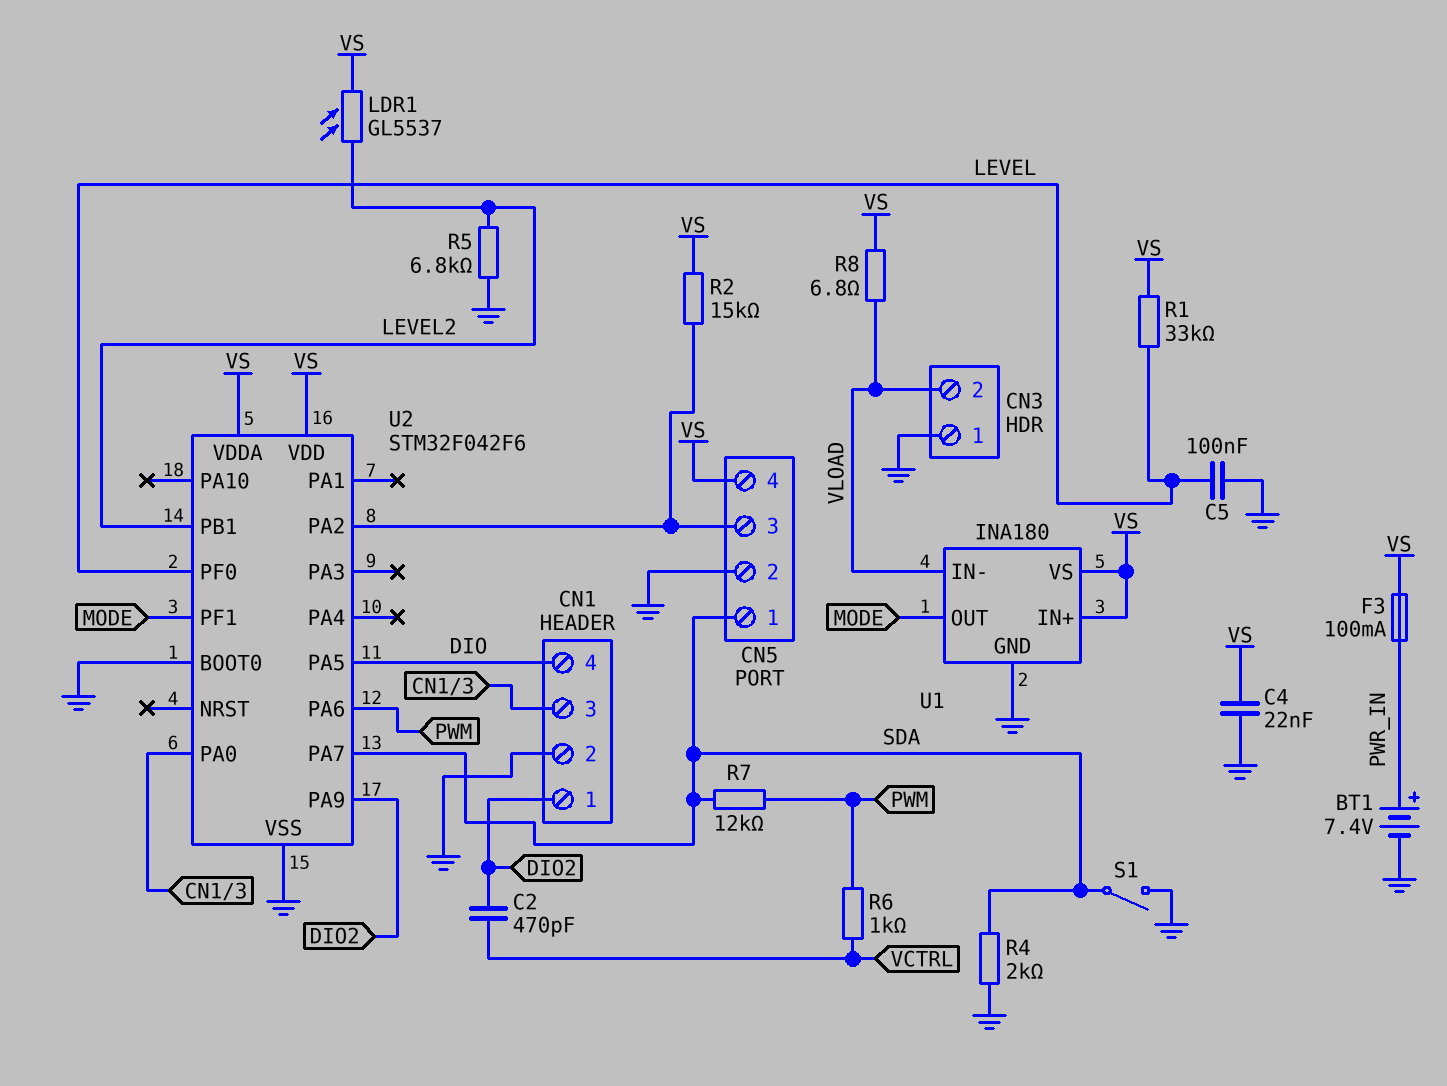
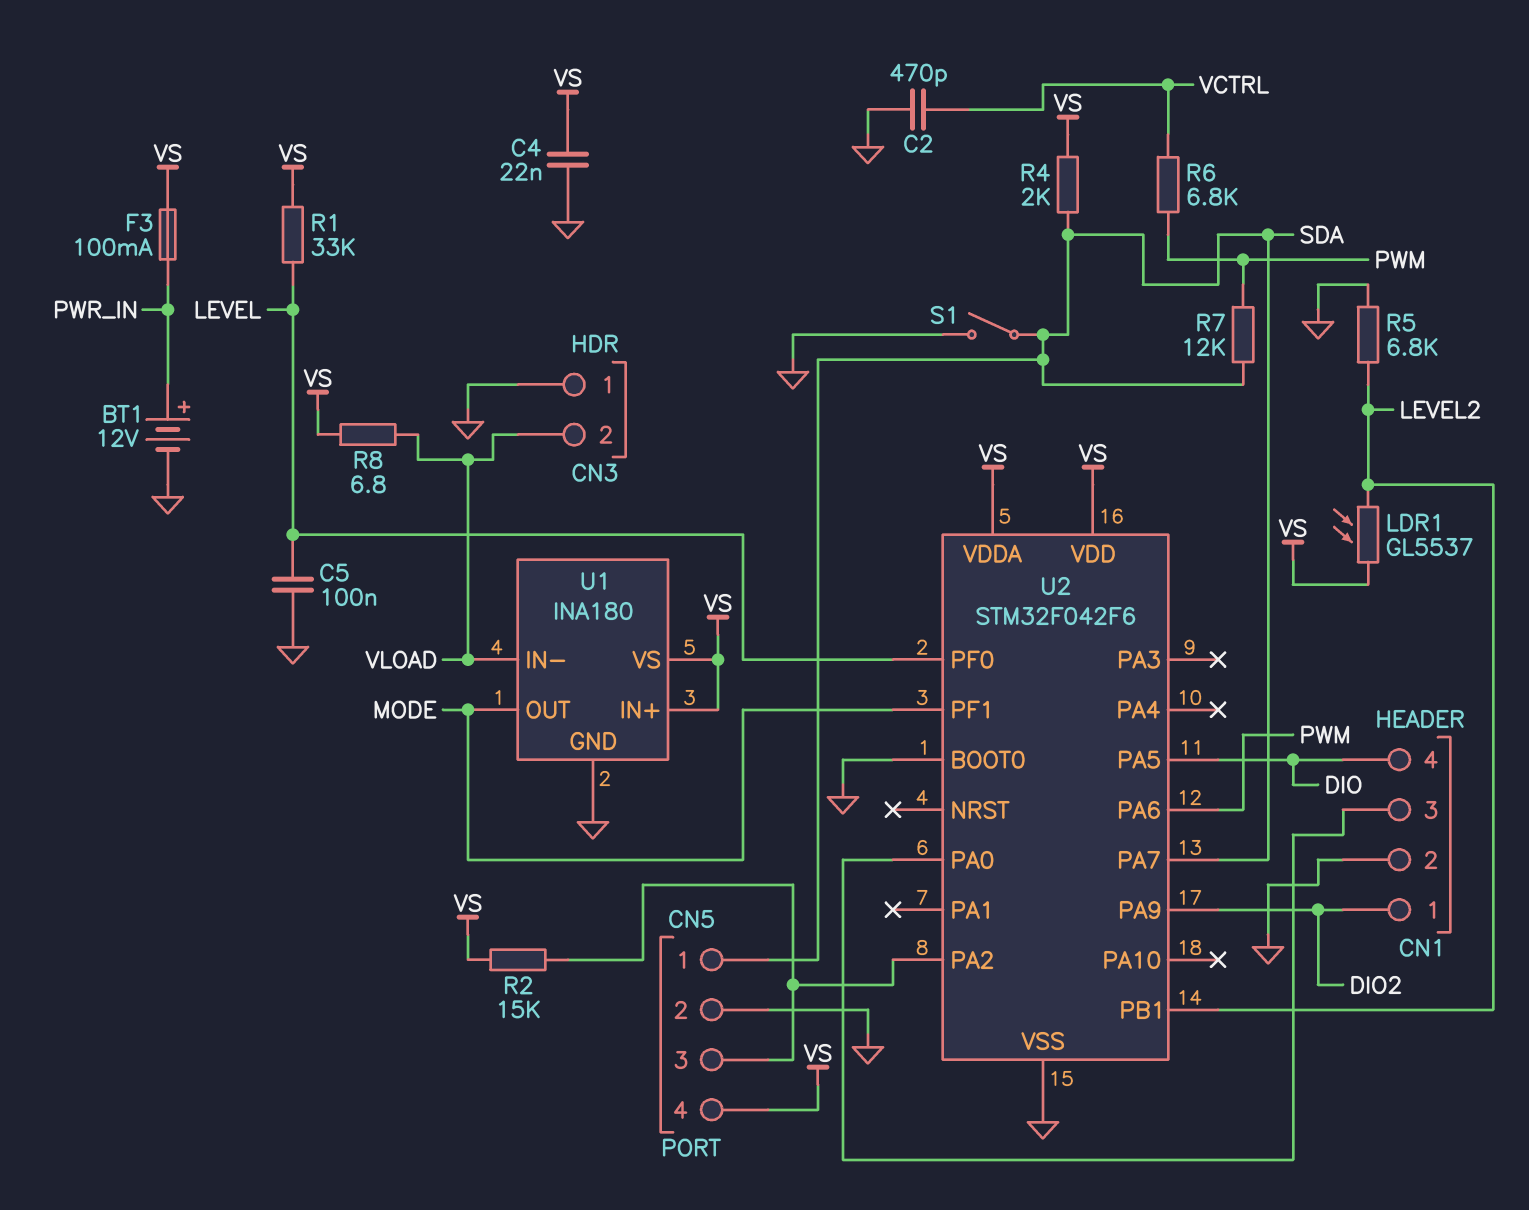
BT1: 7.4V (plus PWR_IN, minus GND) -> 12V (plus PWR_IN, minus GND)
C2: 470pF (DIO2, VCTRL) -> 470pF (GND, VCTRL)
R4: 2k (GND, SDA) -> 2k (SDA, VS)
R6: 1k (PWM, VCTRL) -> 6.8k (PWM, VCTRL)

